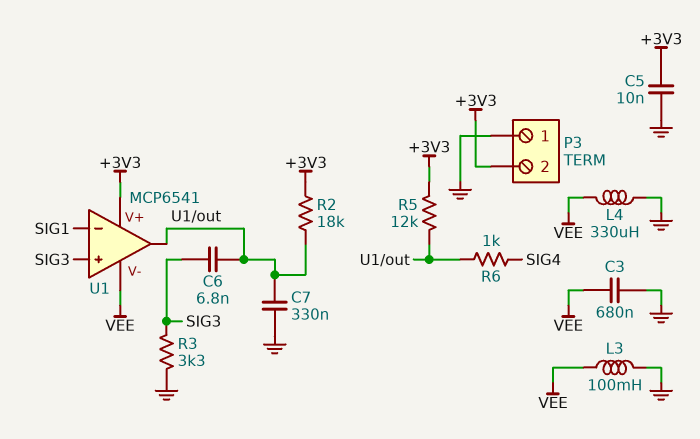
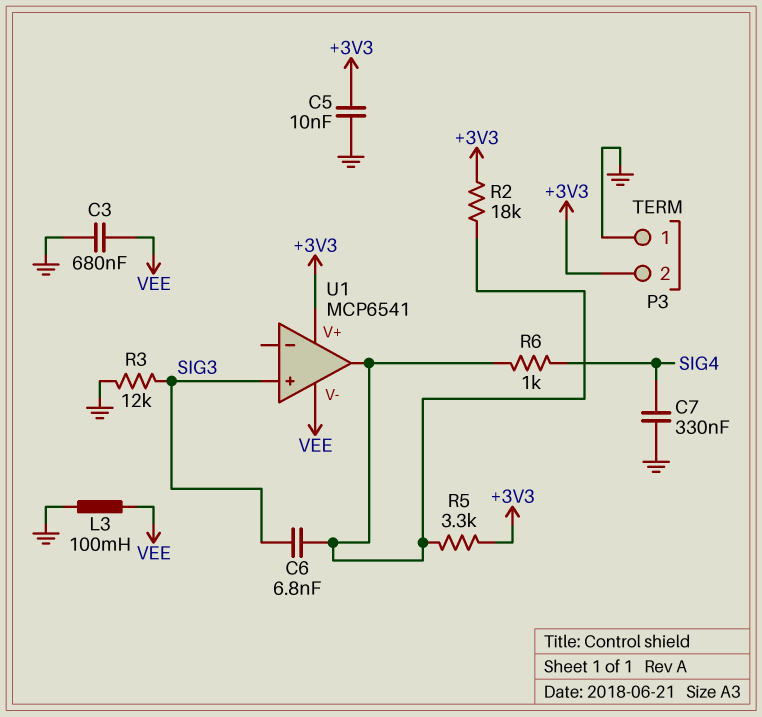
C7: 330nF (GND, U1/out) -> 330nF (GND, SIG4)
L4: 330uH (GND, VEE) -> none
R3: 3.3k (GND, SIG3) -> 12k (GND, SIG3)
R5: 12k (+3V3, U1/out) -> 3.3k (+3V3, U1/out)
U1 pin in-: SIG1 -> none

